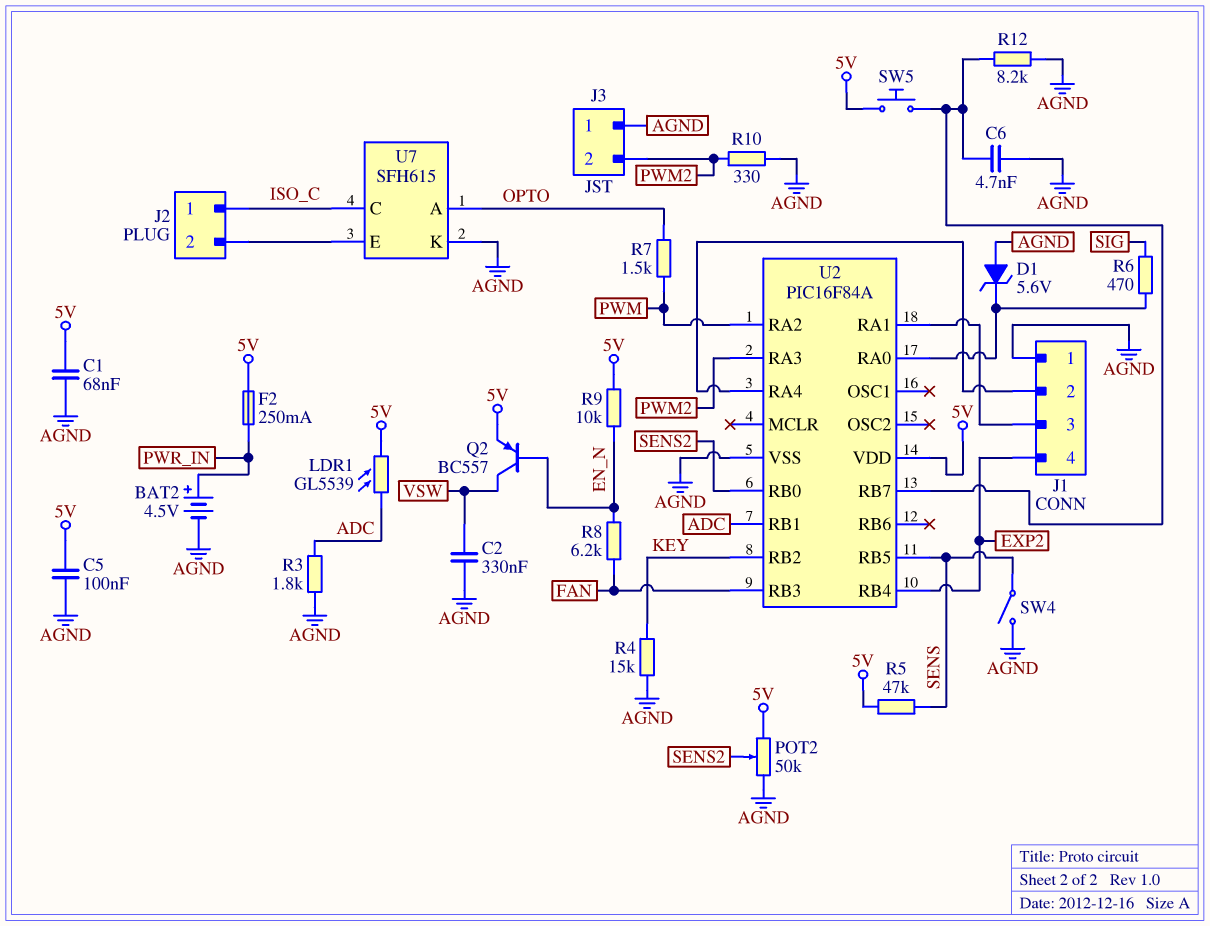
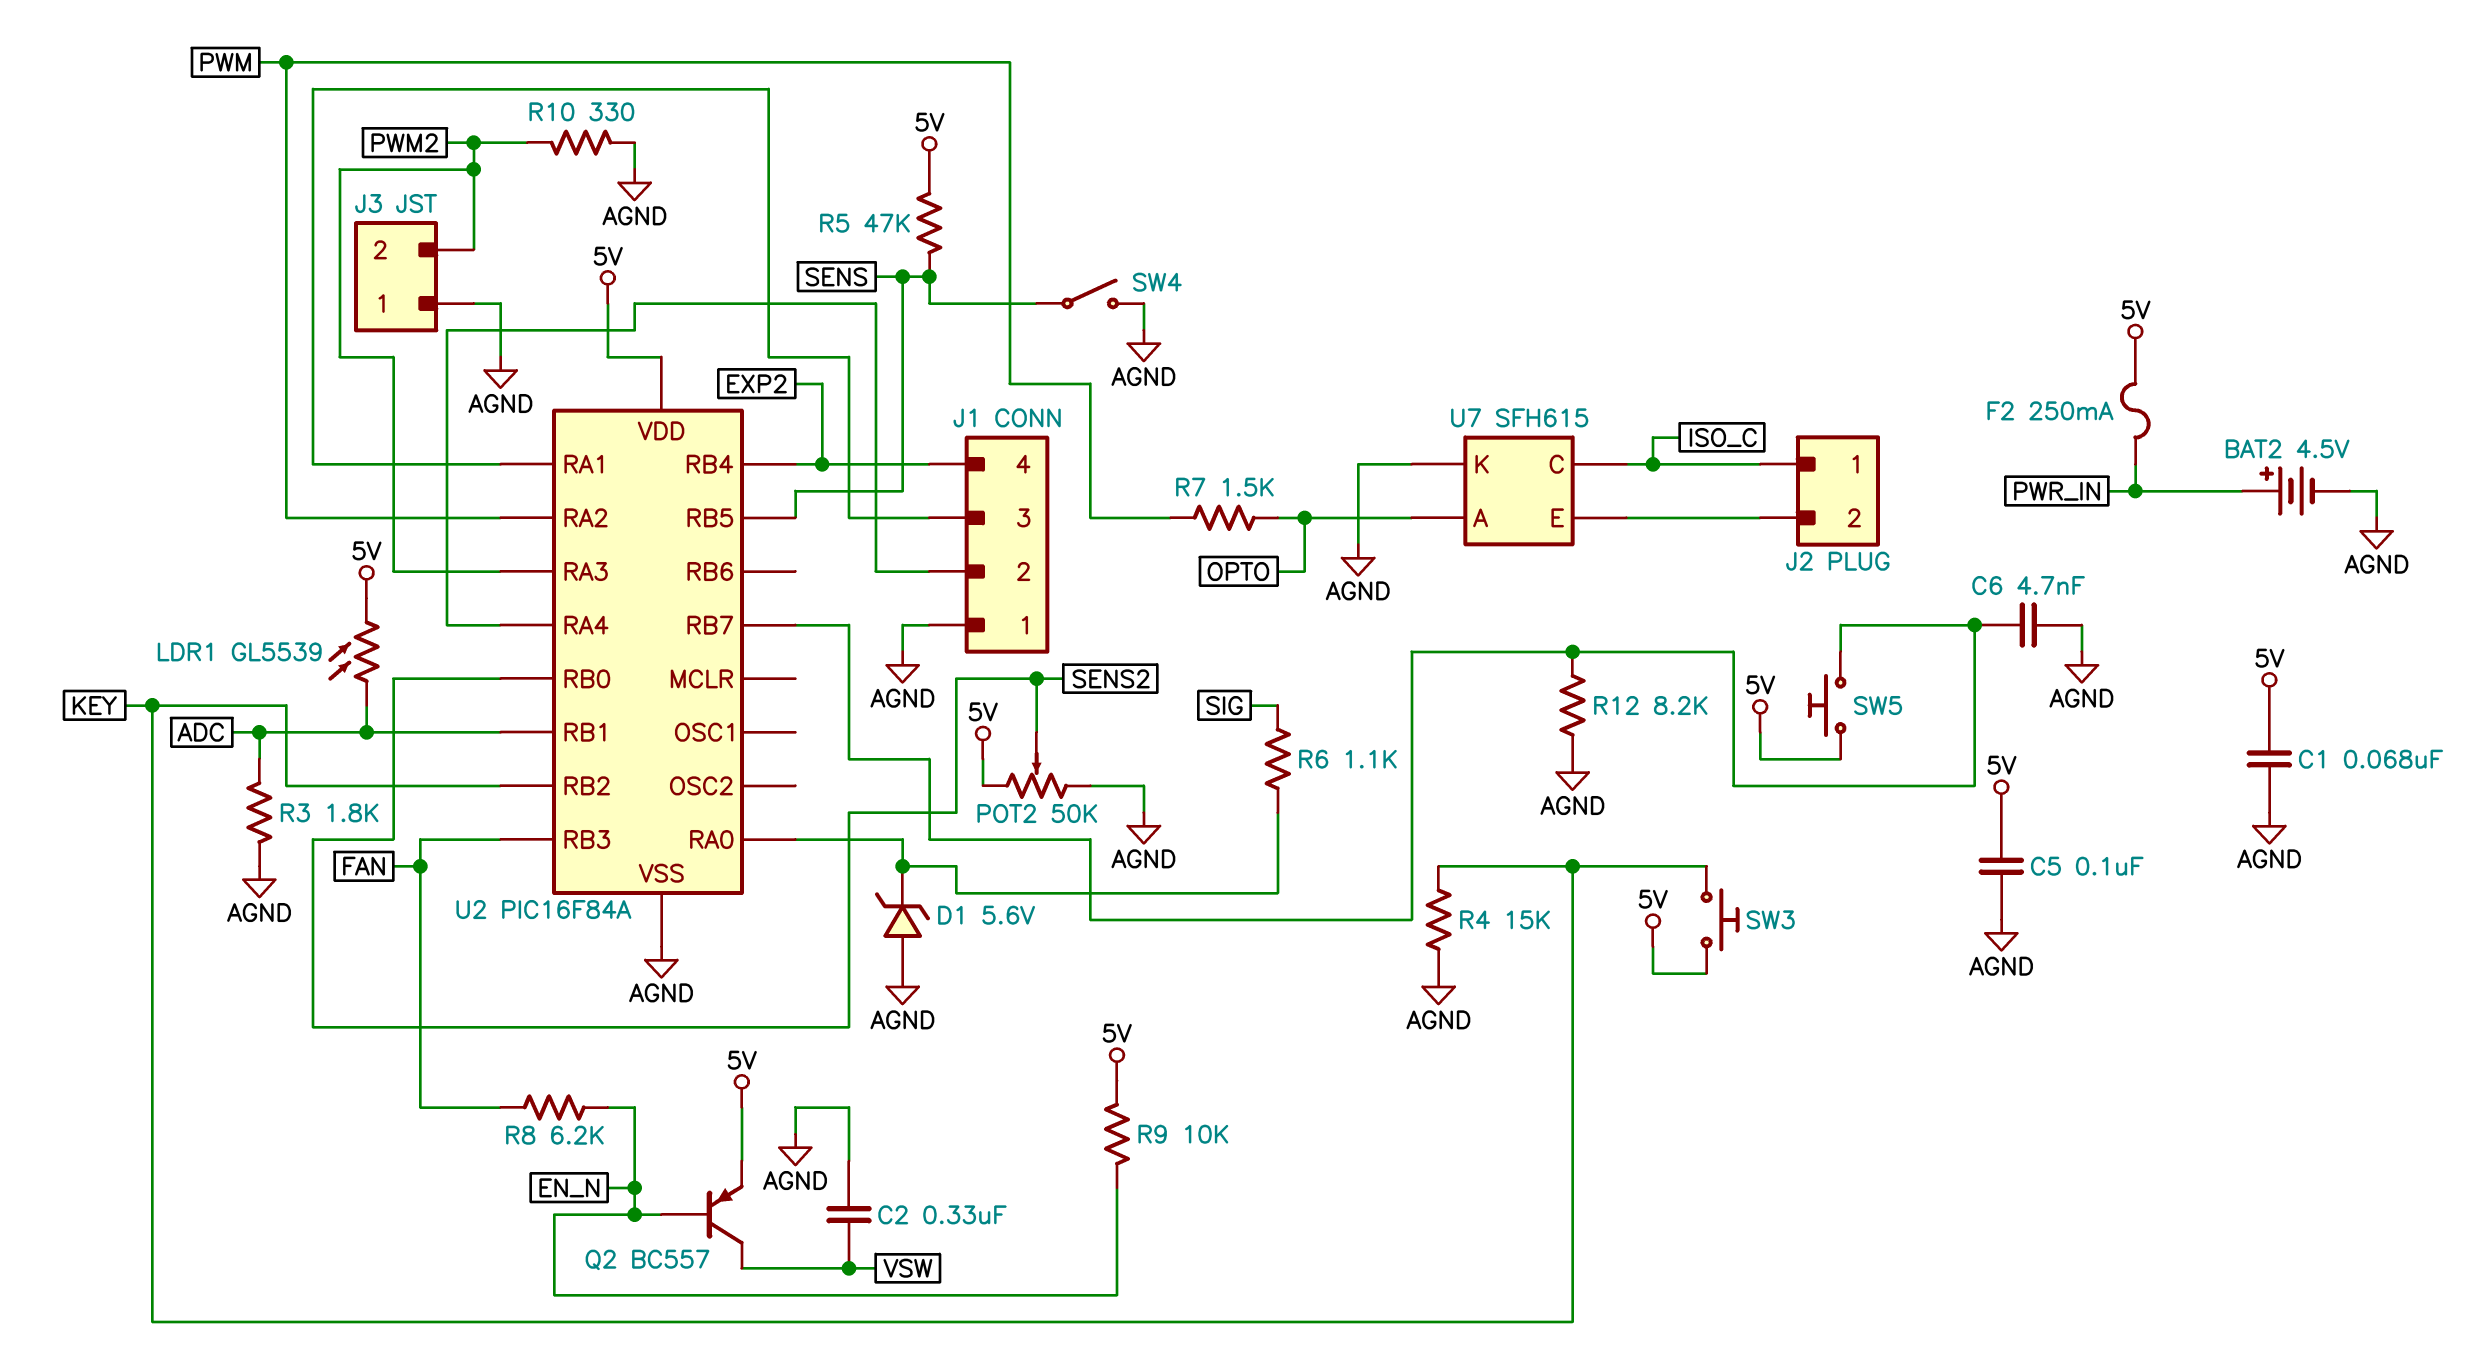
R6: 470 (SIG, U2/RA0) -> 1.1k (SIG, U2/RA0)
SW3: none -> button (5V, KEY)

